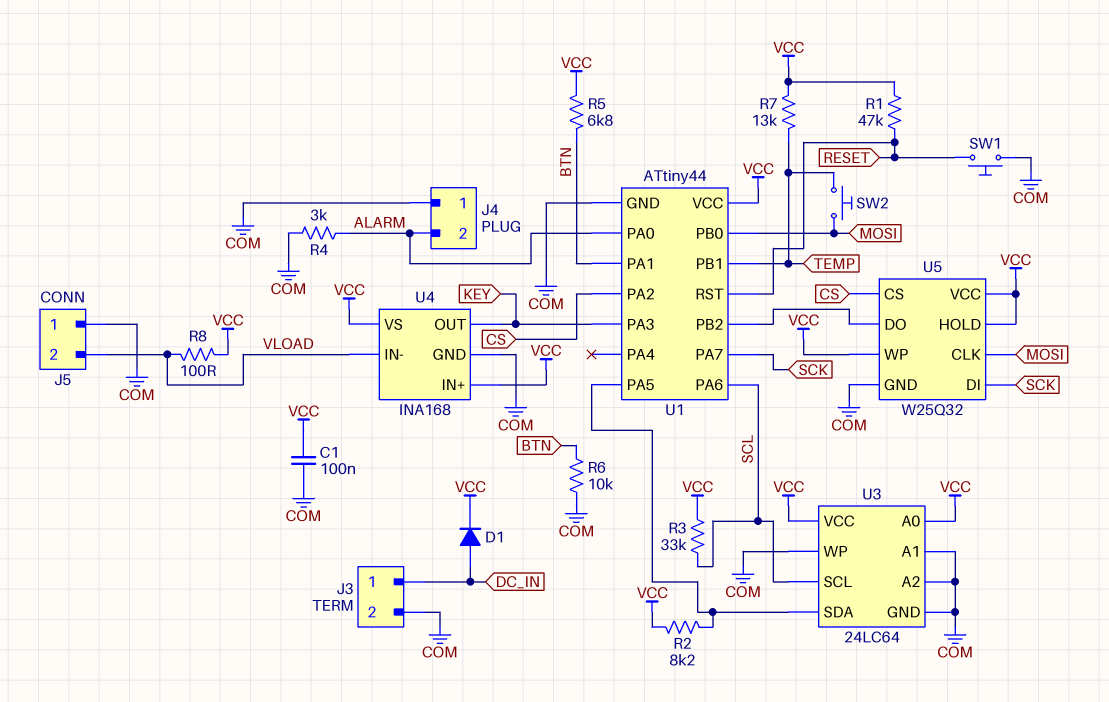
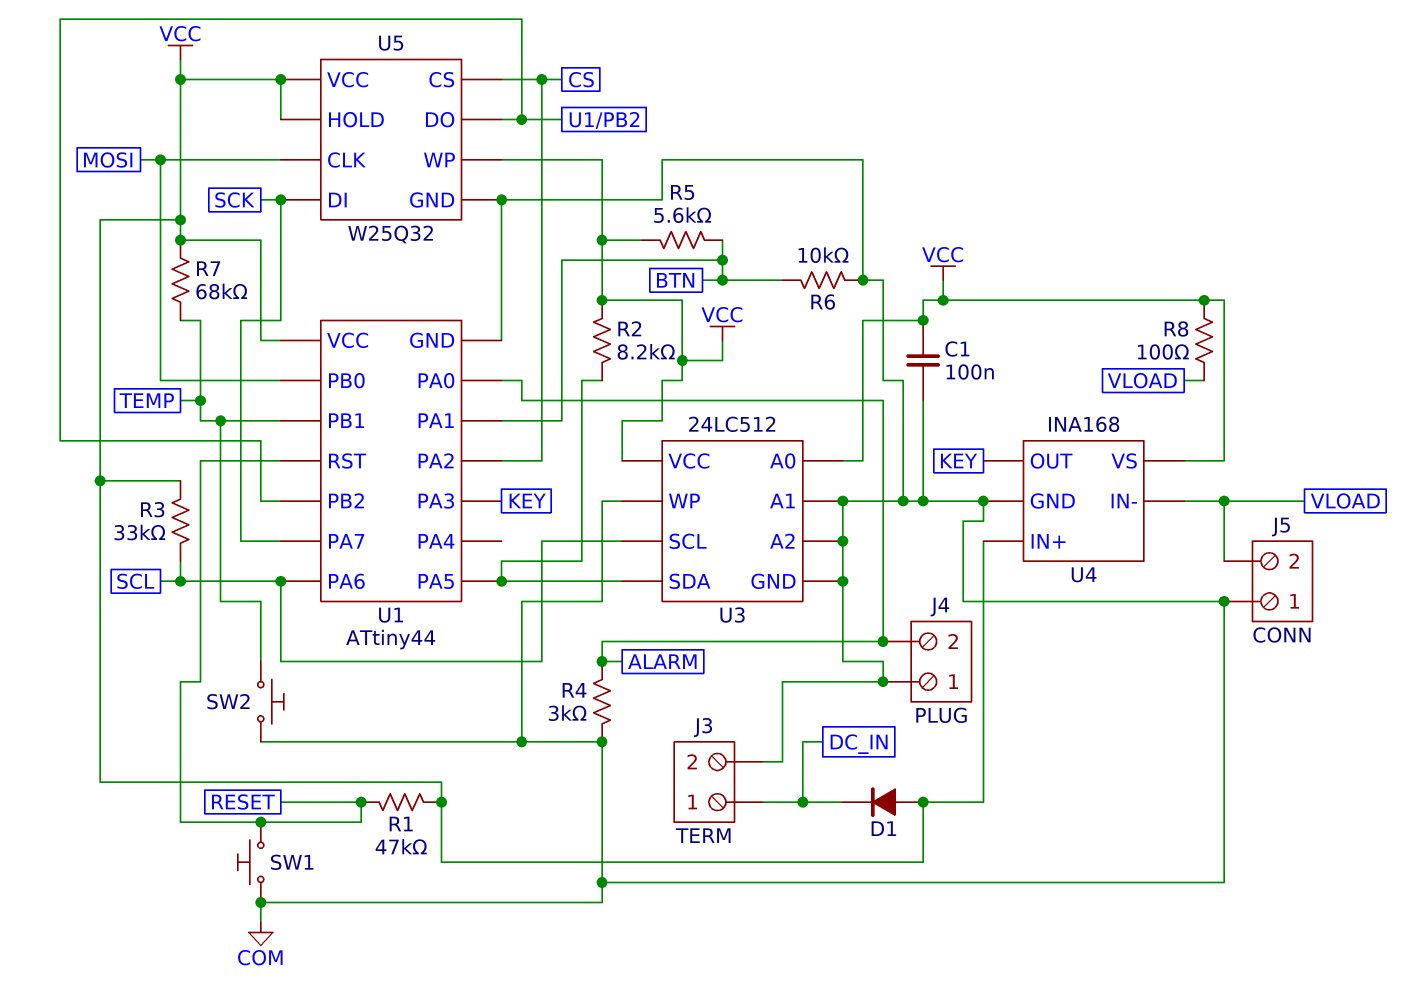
D1: diode (A DC_IN, K VCC) -> diode (A VCC, K DC_IN)
R5: 6.8k (BTN, VCC) -> 5.6k (BTN, VCC)
R7: 13k (TEMP, VCC) -> 68k (TEMP, VCC)
SW2: button (MOSI, TEMP) -> button (COM, TEMP)
U3: 24LC64 -> 24LC512

